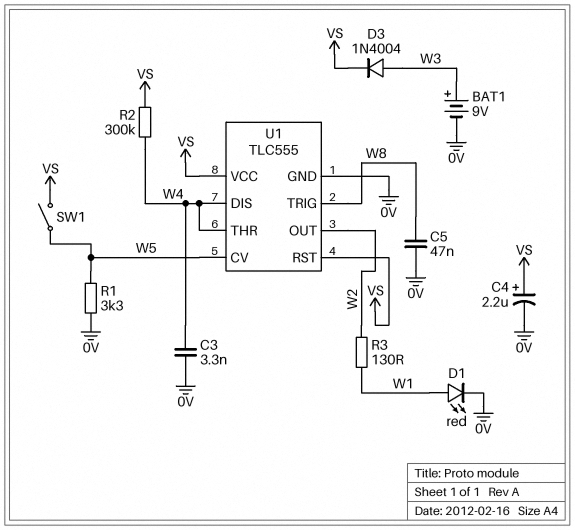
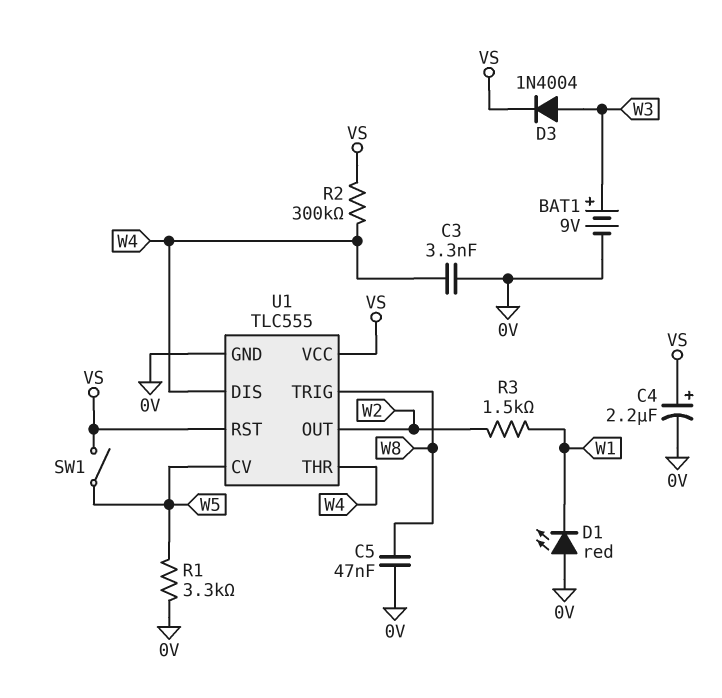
D1: LED red (A W1, K 0V) -> LED red (A 0V, K W1)
R3: 130 (W1, W2) -> 1.5k (W1, W2)

